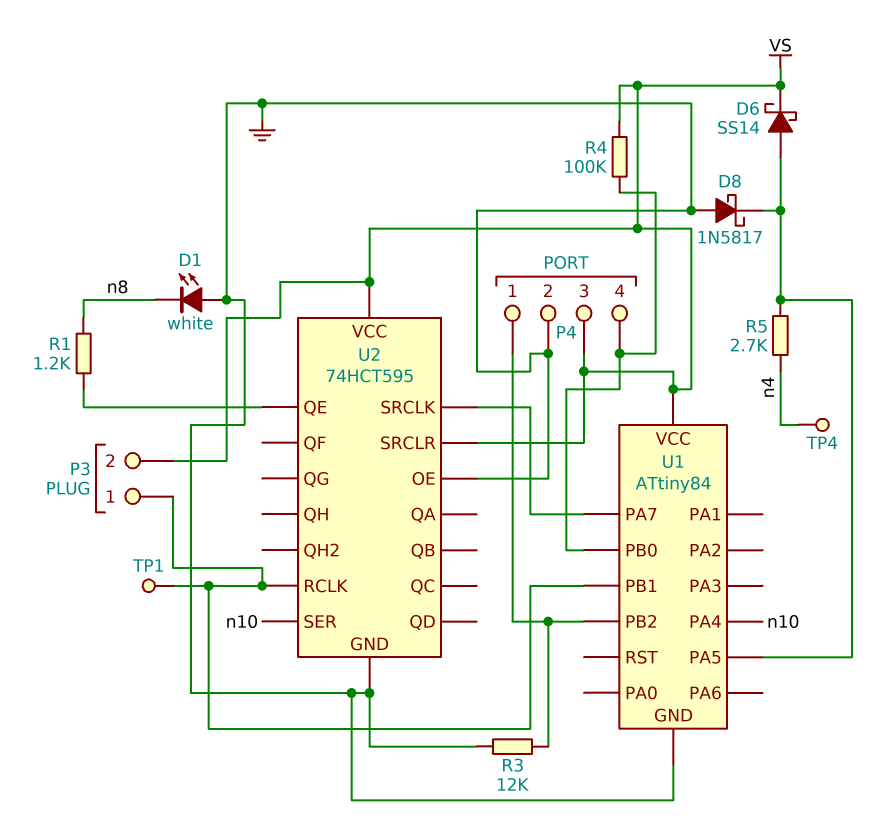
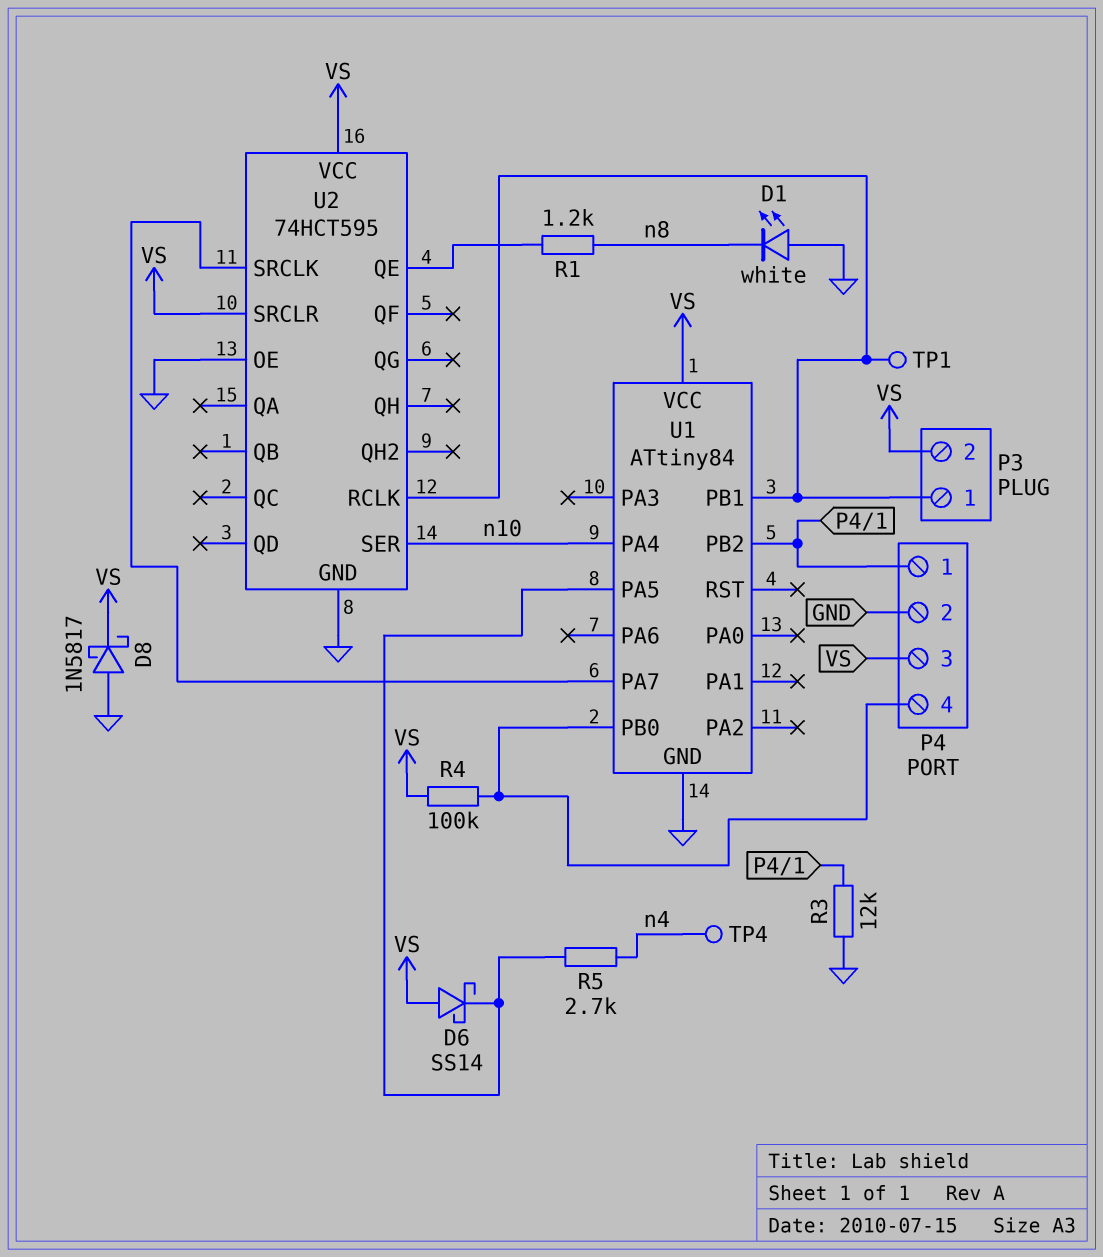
D6: schottky SS14 (A U1/PA5, K VS) -> schottky SS14 (A VS, K U1/PA5)
D8: schottky 1N5817 (A GND, K U1/PA5) -> schottky 1N5817 (A GND, K VS)

